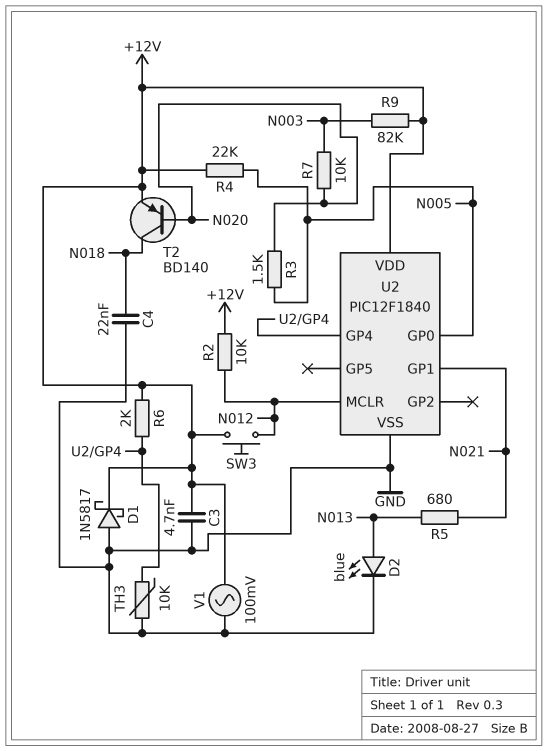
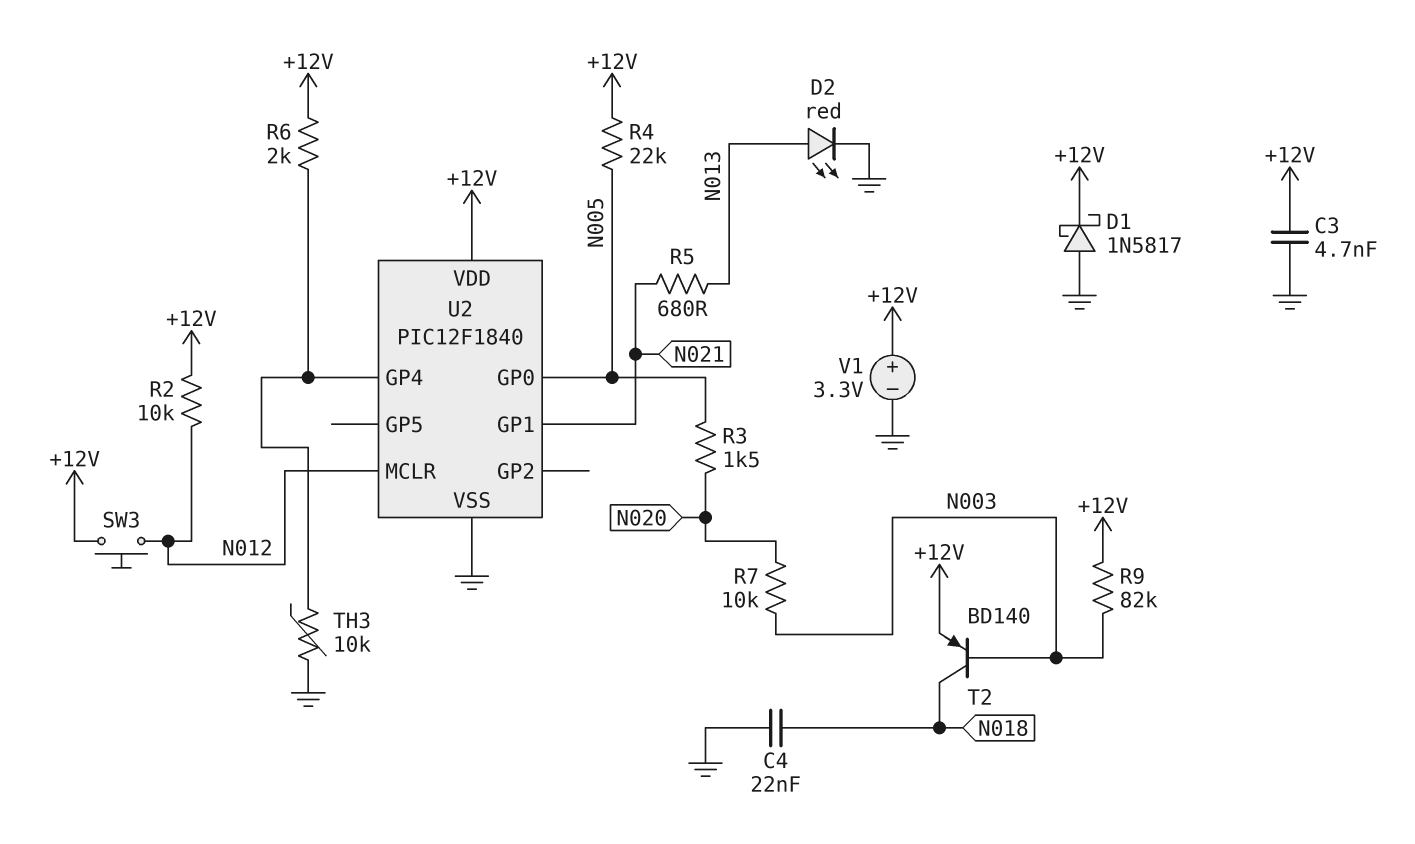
D2: LED blue (A N013, K GND) -> LED red (A N013, K GND)
T2: PNP BD140 (B N020, C N018, E +12V) -> PNP BD140 (B N003, C N018, E +12V)
V1: AC 100mV (+12V, GND) -> 3.3V (plus +12V, minus GND)

